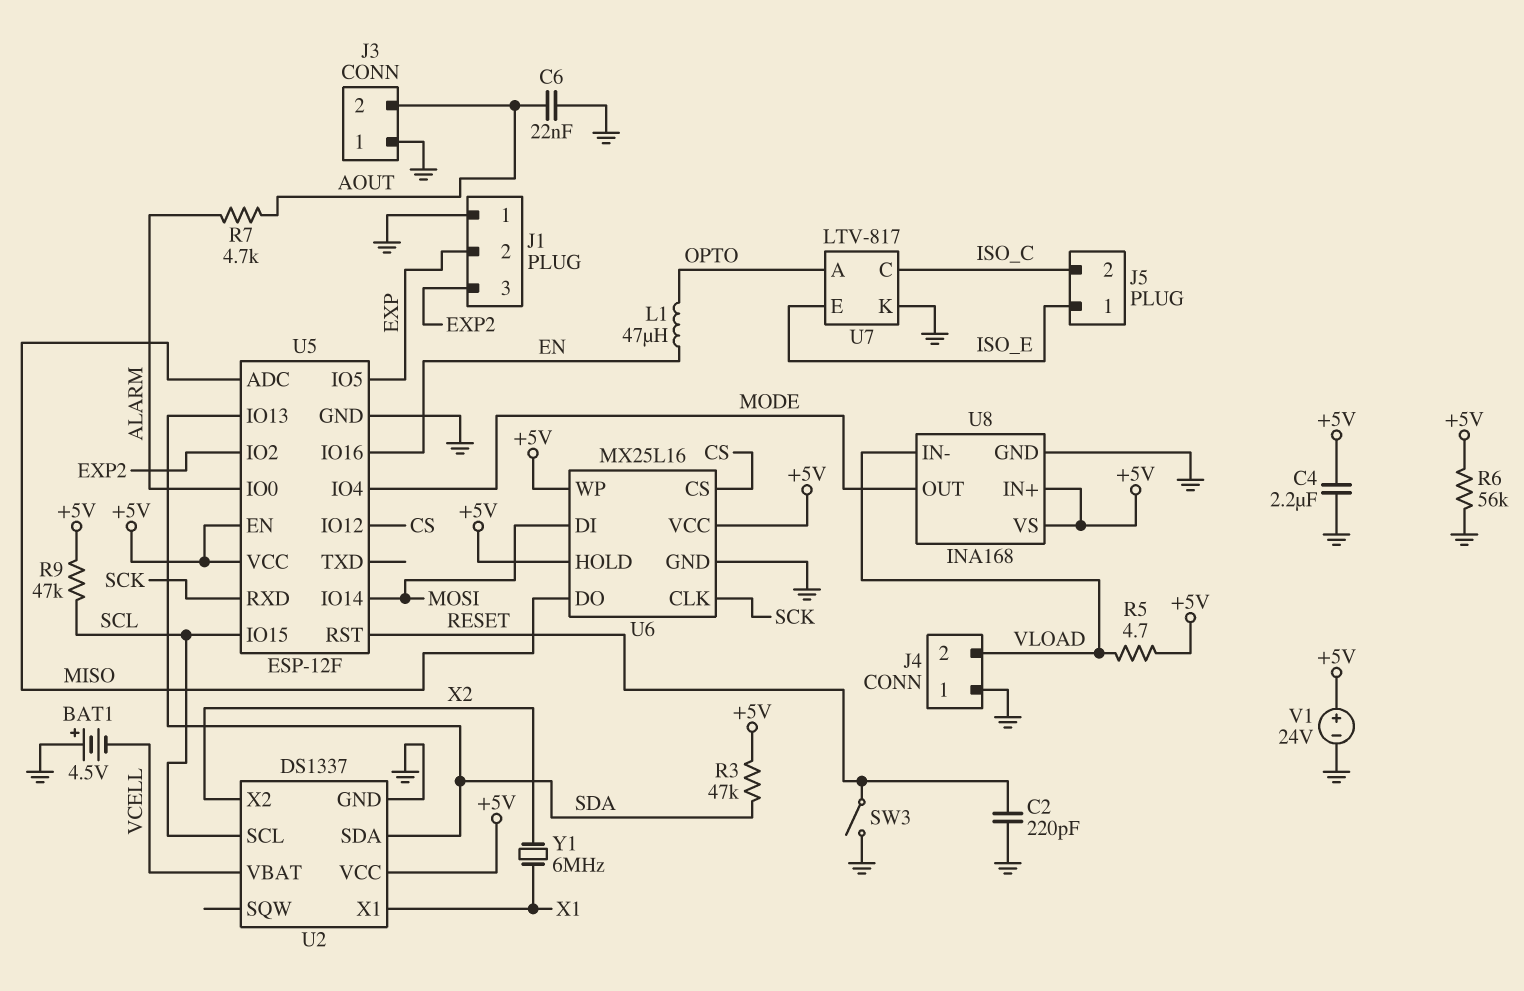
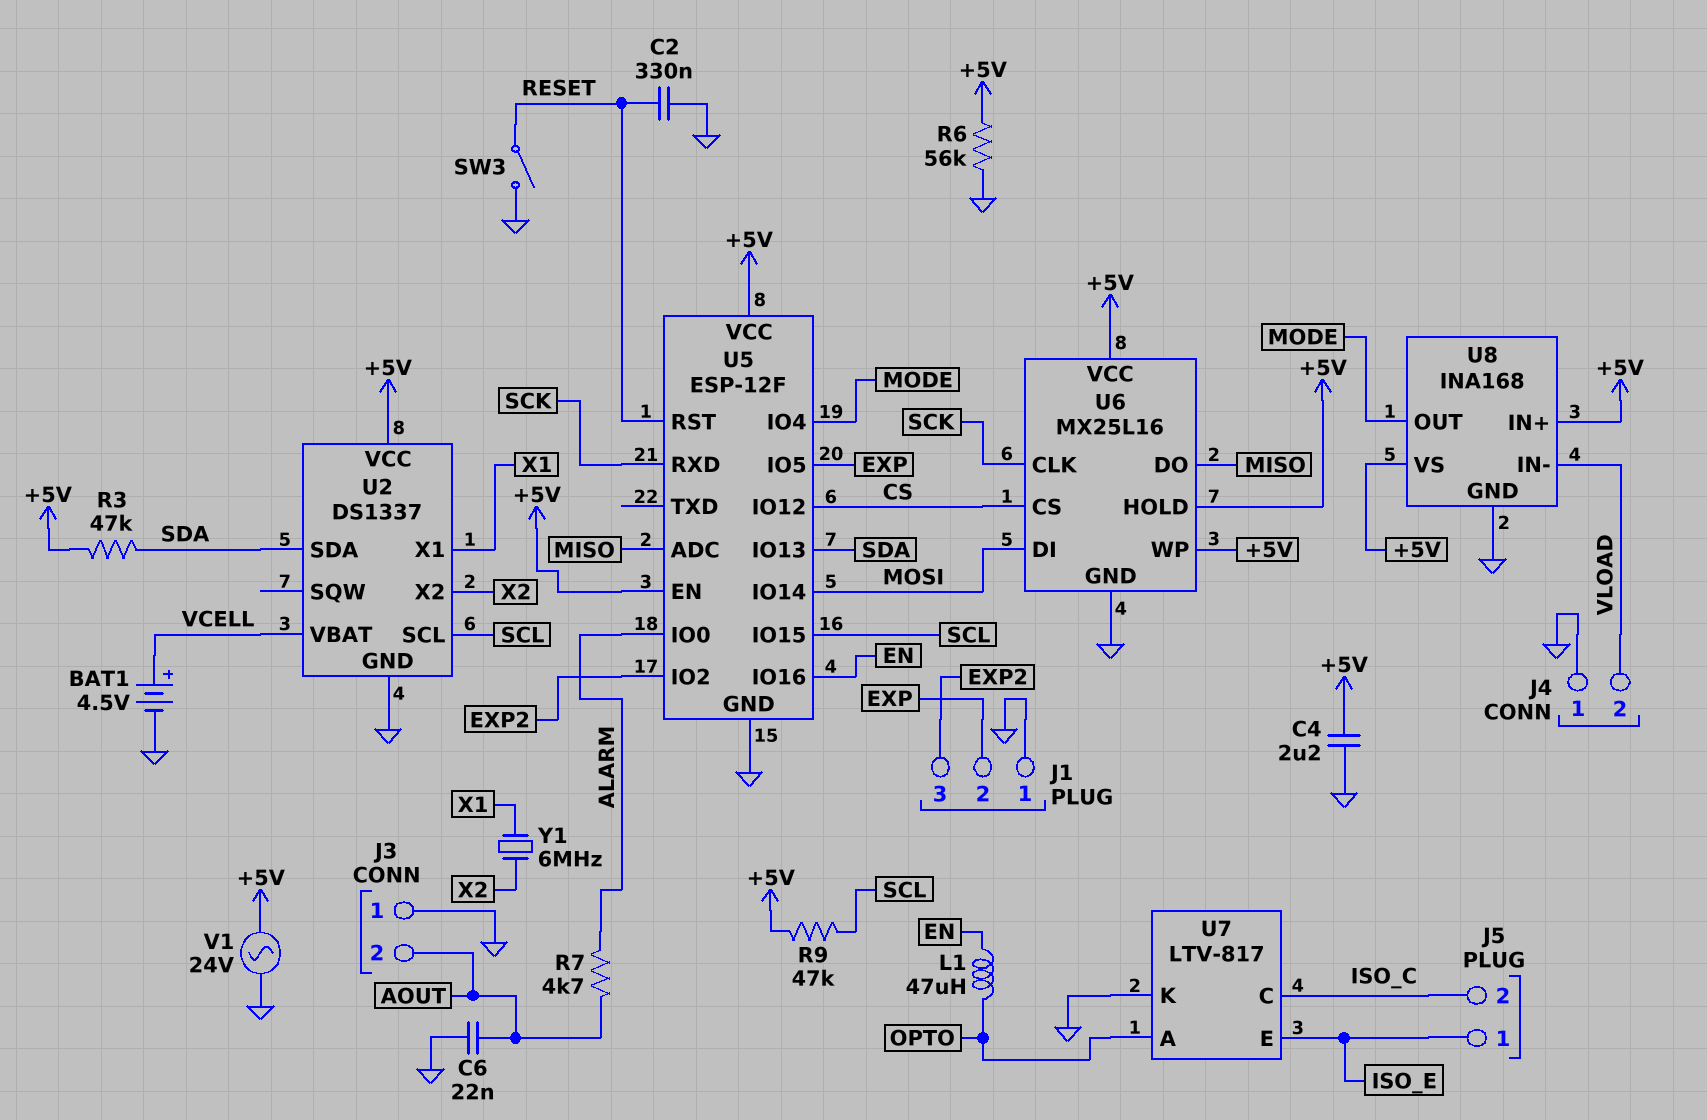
BAT1: 4.5V (plus GND, minus VCELL) -> 4.5V (plus VCELL, minus GND)
C2: 220pF (GND, RESET) -> 330nF (GND, RESET)
R5: 4.7 (+5V, VLOAD) -> none
V1: 24V (plus +5V, minus GND) -> AC 24V (+5V, GND)

